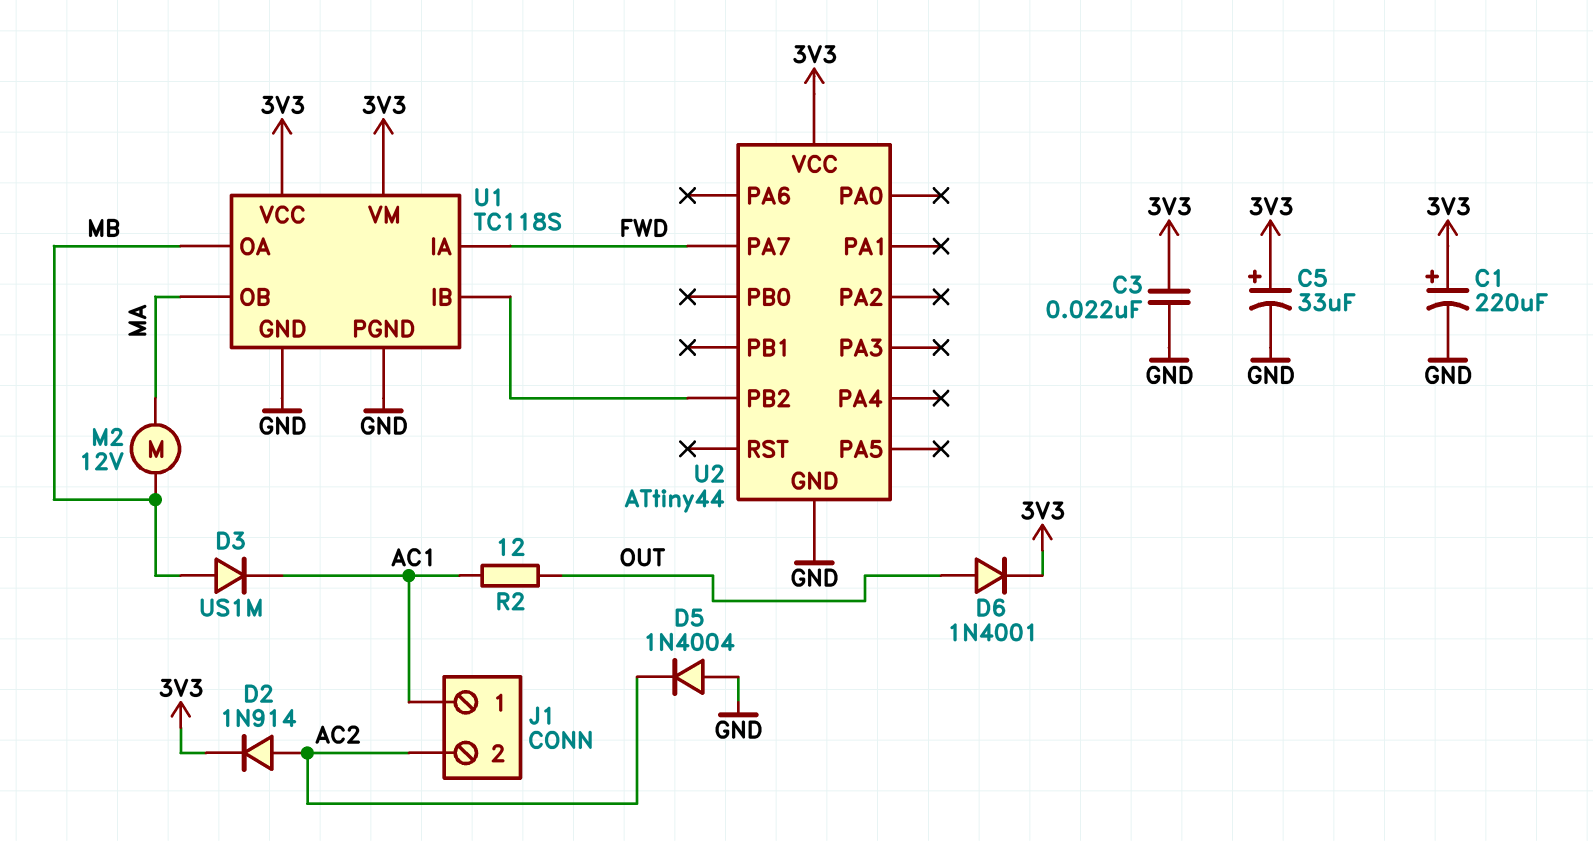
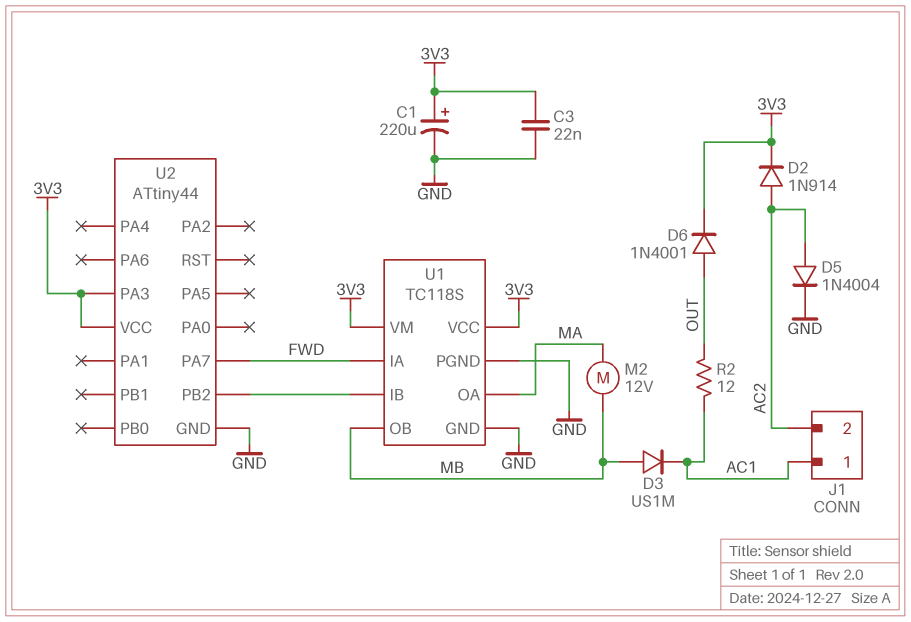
C5: 33uF (plus 3V3, minus GND) -> none
D5: diode 1N4004 (A GND, K AC2) -> diode 1N4004 (A AC2, K GND)
U1 pin OA: MB -> MA
U1 pin OB: MA -> MB
U2 pin PA3: none -> 3V3

